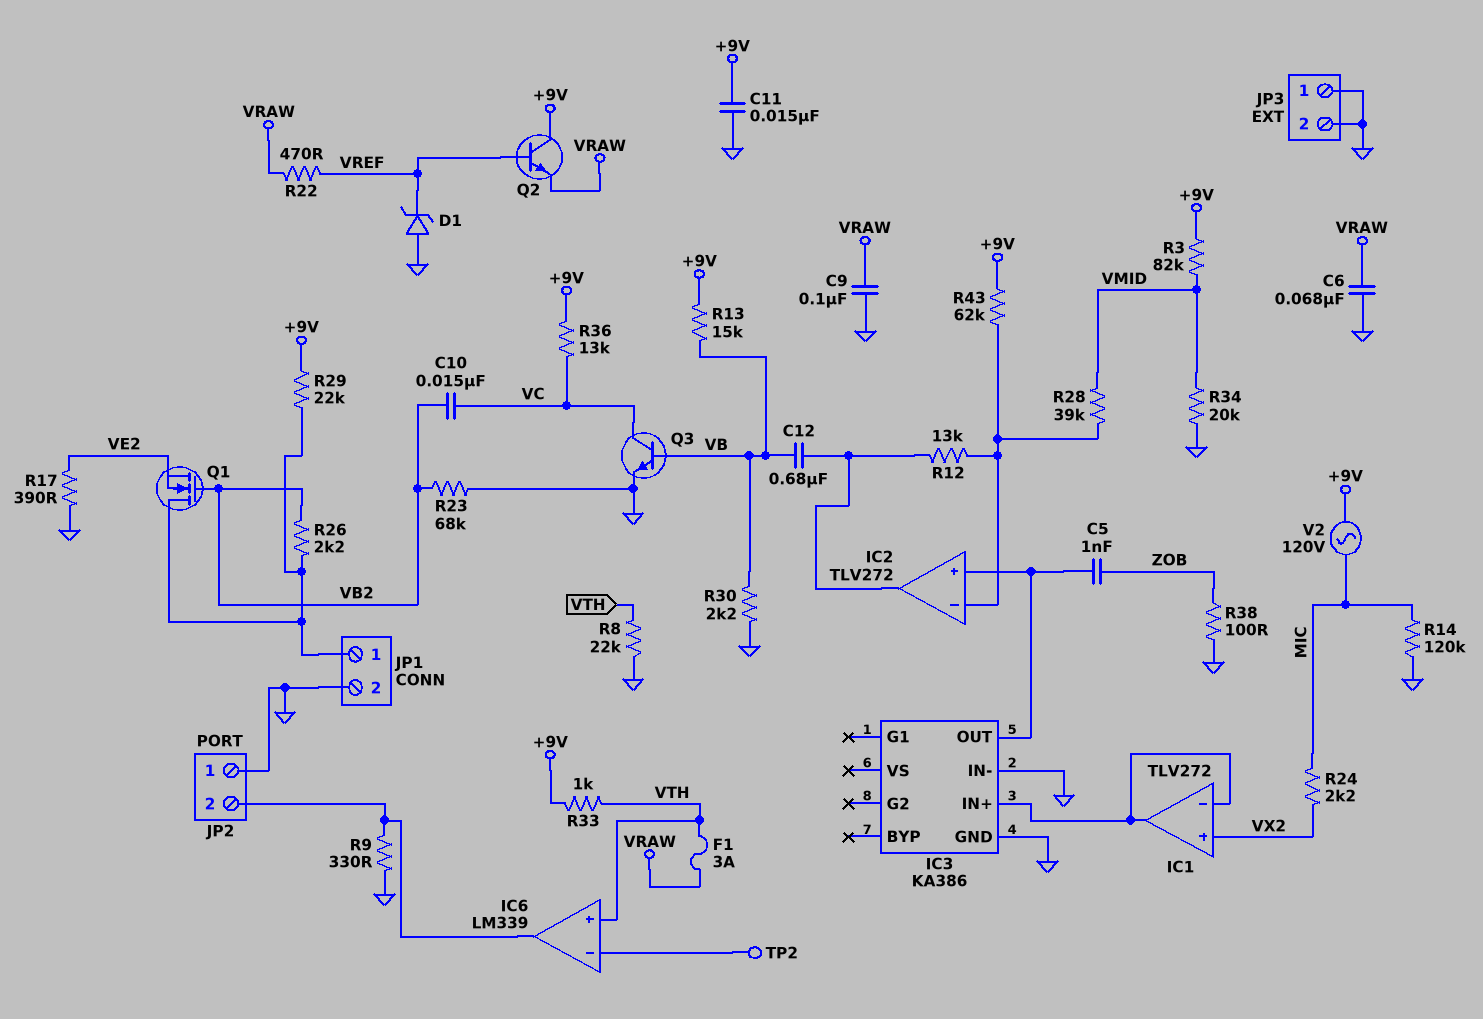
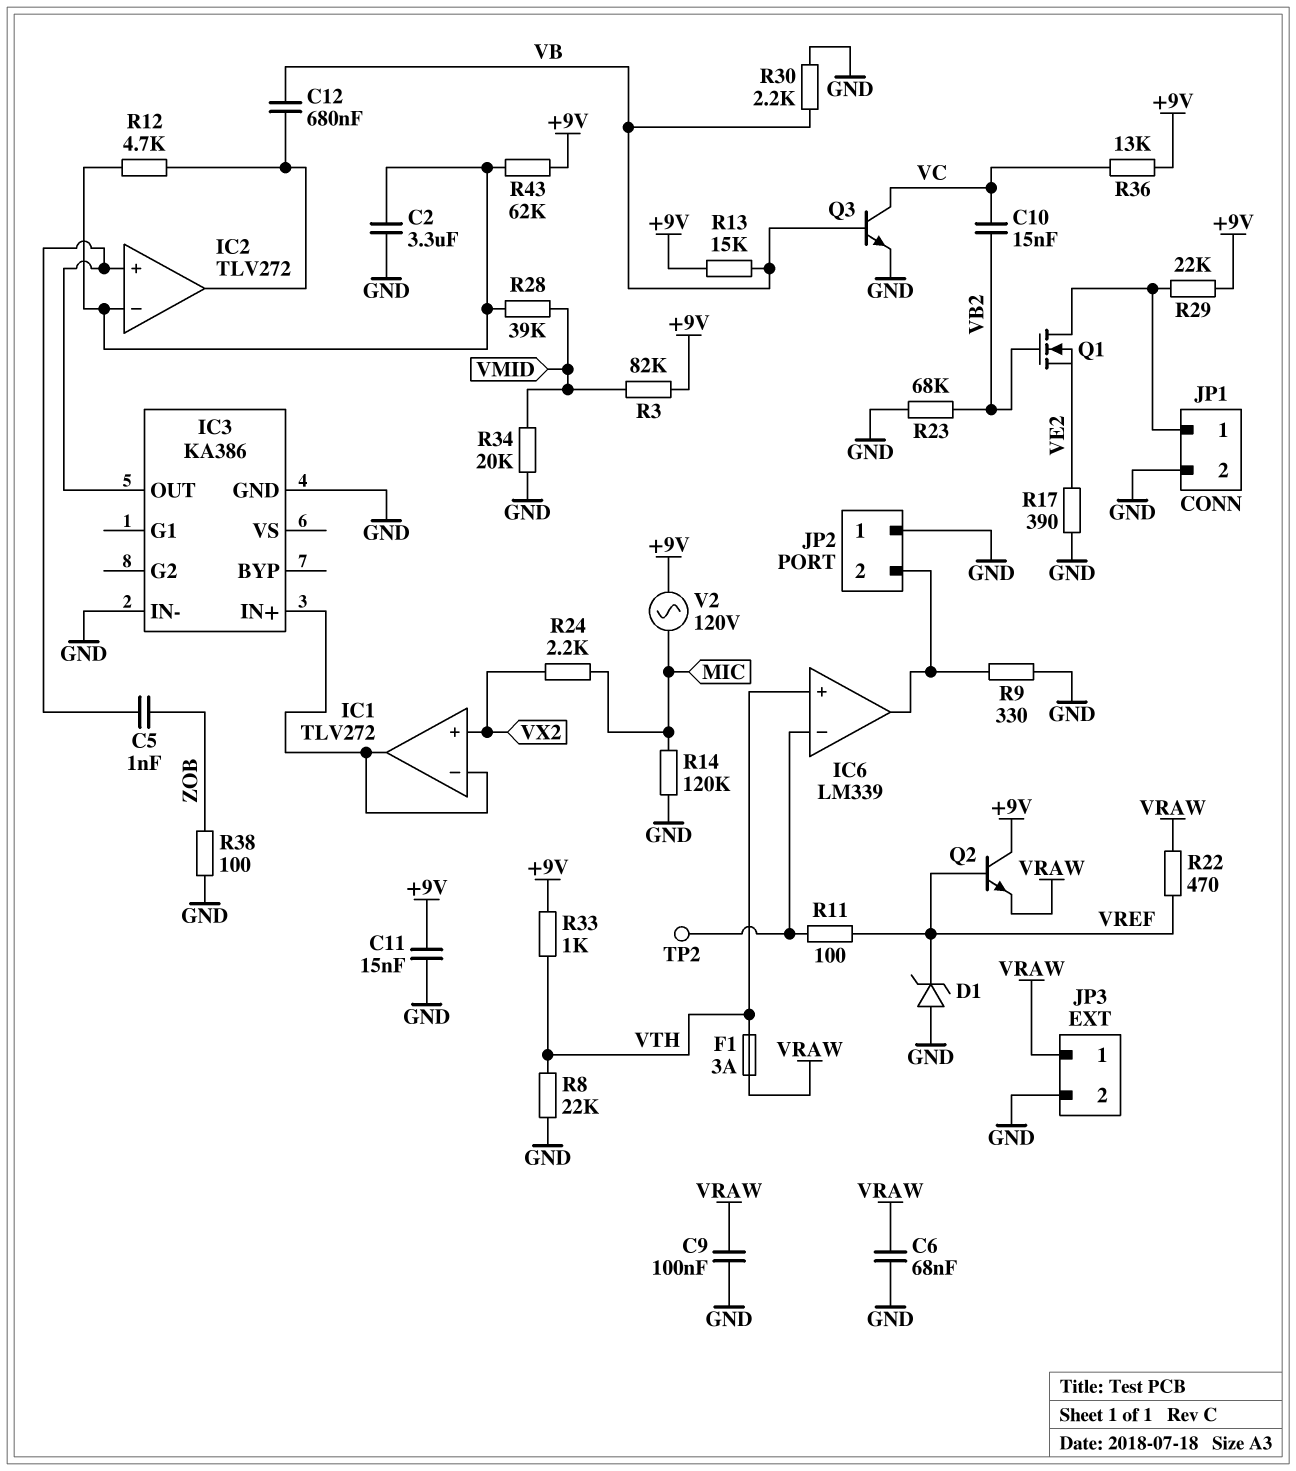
C2: none -> 3.3uF (GND, IC2/in-)
JP3 pin 1: GND -> VRAW
R11: none -> 100 (IC6/in-, VREF)
R12: 13k (IC2/in-, IC2/out) -> 4.7k (IC2/in-, IC2/out)
R26: 2.2k (JP1/1, VB2) -> none

